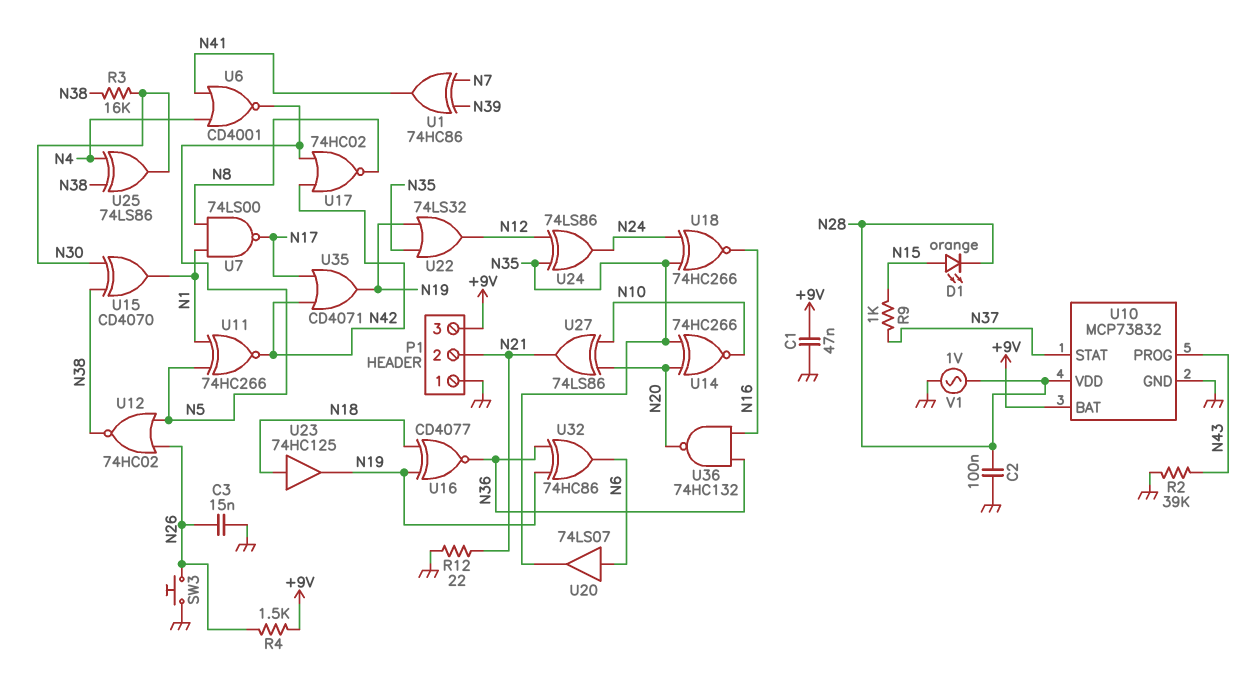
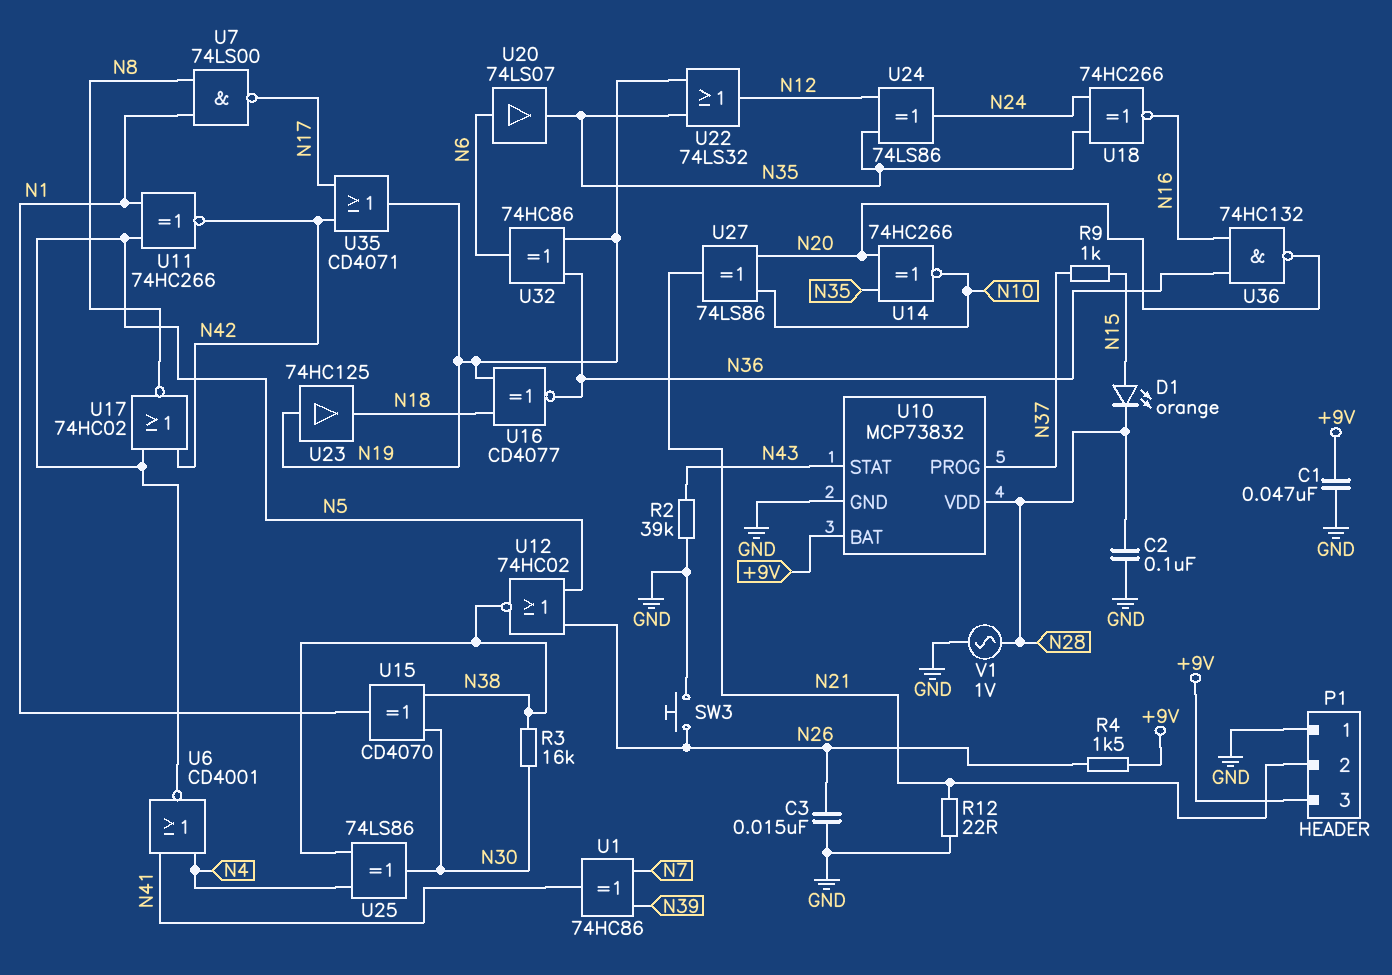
U10 pin PROG: N43 -> N37
U10 pin STAT: N37 -> N43
U23: buffer 74HC125 (in N18, out N19) -> buffer 74HC125 (in N19, out N18)

